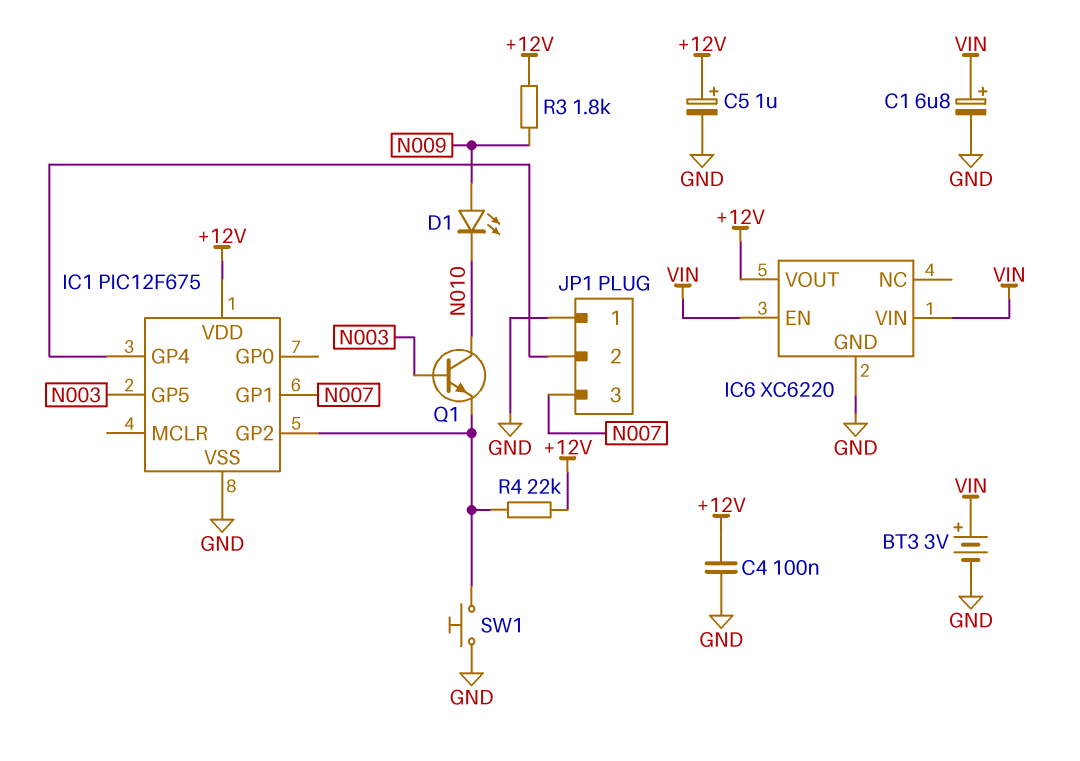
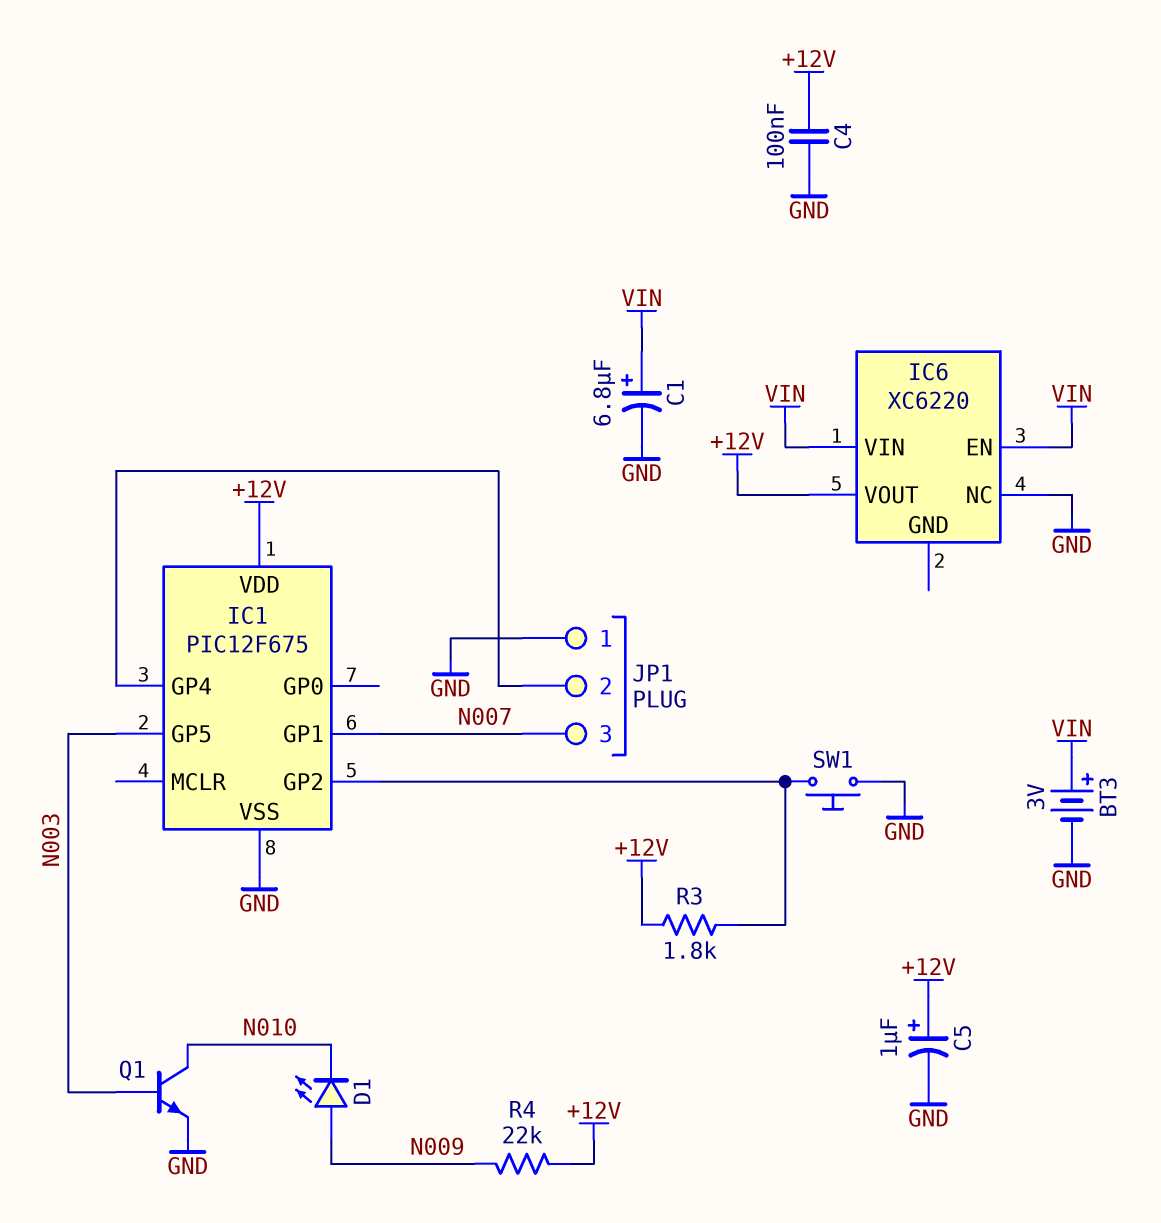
IC6 pin GND: GND -> none
IC6 pin NC: none -> GND
Q1: NPN (B N003, C N010, E IC1/GP2) -> NPN (B N003, C N010, E GND)
R3: 1.8k (+12V, N009) -> 1.8k (+12V, IC1/GP2)
R4: 22k (+12V, IC1/GP2) -> 22k (+12V, N009)

